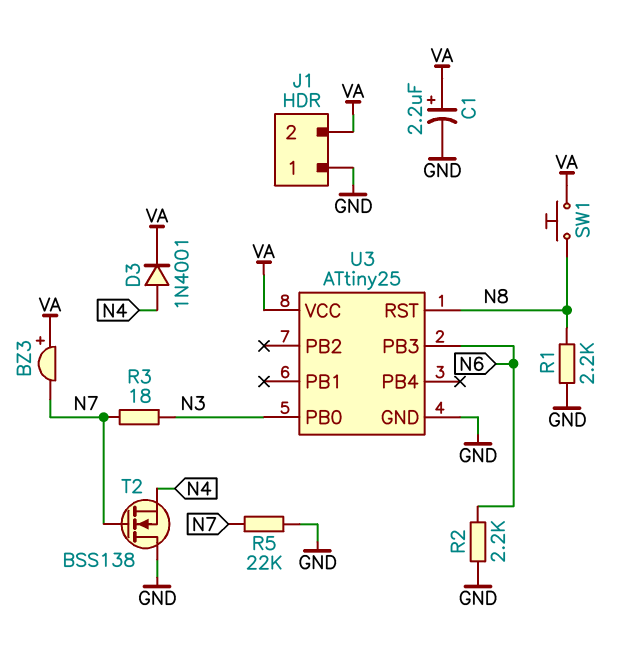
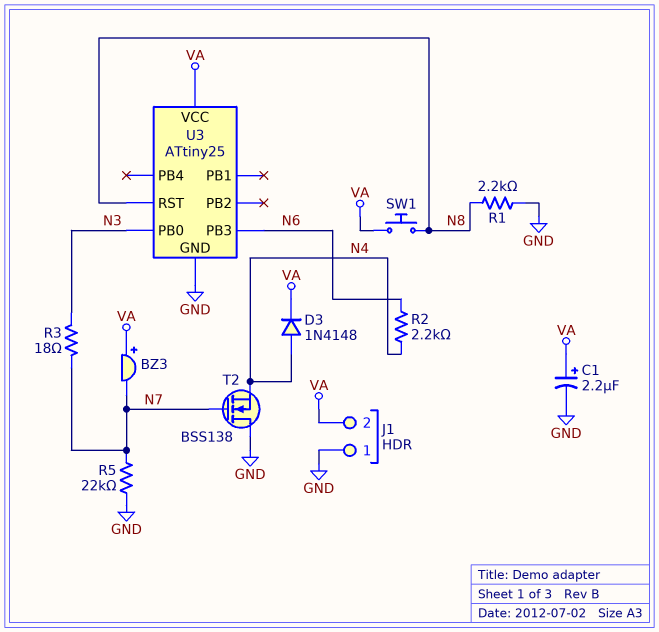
D3: diode 1N4001 (A N4, K VA) -> diode 1N4148 (A N4, K VA)
R2: 2.2k (GND, N6) -> 2.2k (N4, N6)

